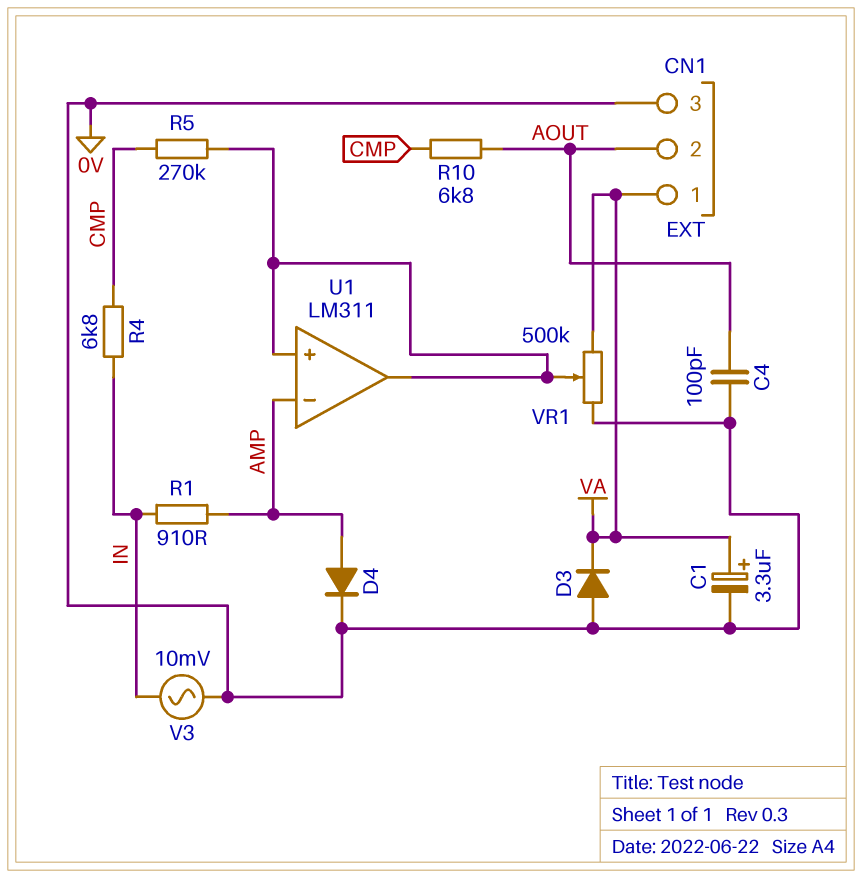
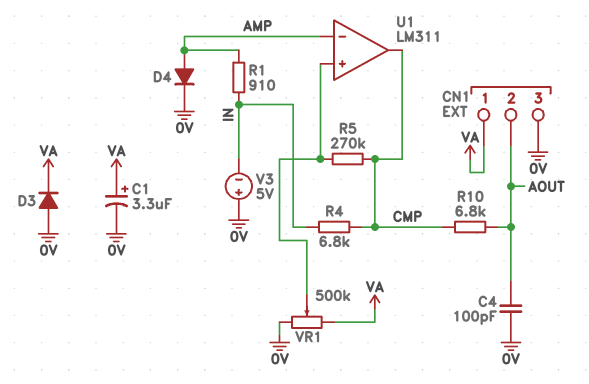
U1 pin out: U1/in+ -> CMP
V3: AC 10mV (0V, IN) -> 5V (plus 0V, minus IN)

